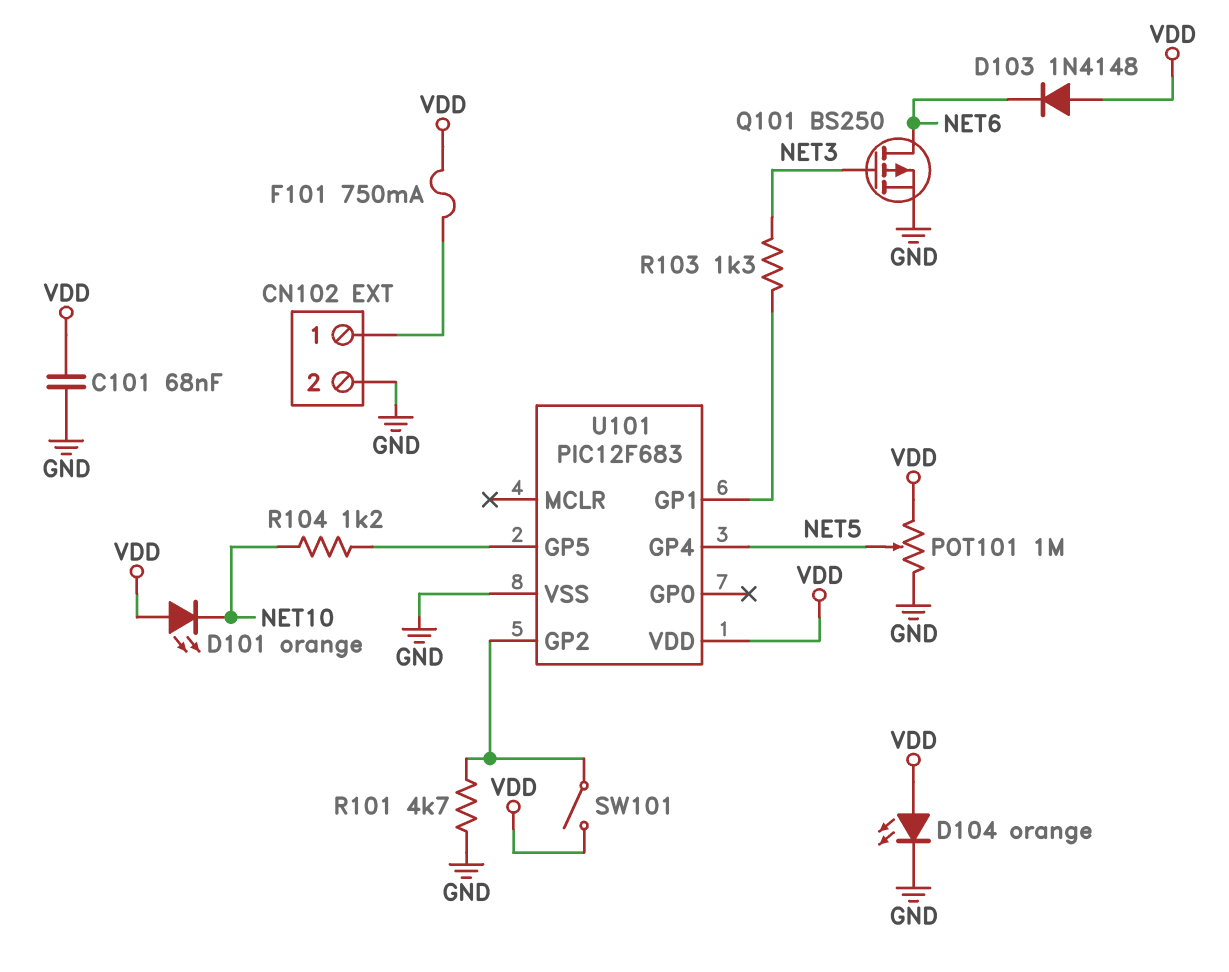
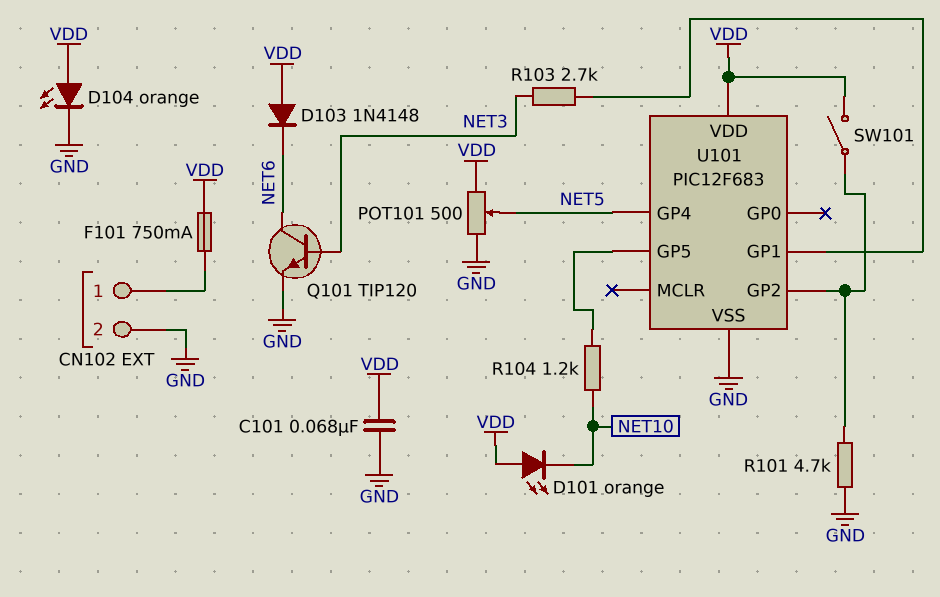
POT101: 1M (GND, VDD, wiper NET5) -> 500 (GND, VDD, wiper NET5)
Q101: PMOS BS250 (G NET3, D NET6, S GND) -> NPN TIP120 (B NET3, C NET6, E GND)
R103: 1.3k (NET3, U101/GP1) -> 2.7k (NET3, U101/GP1)

